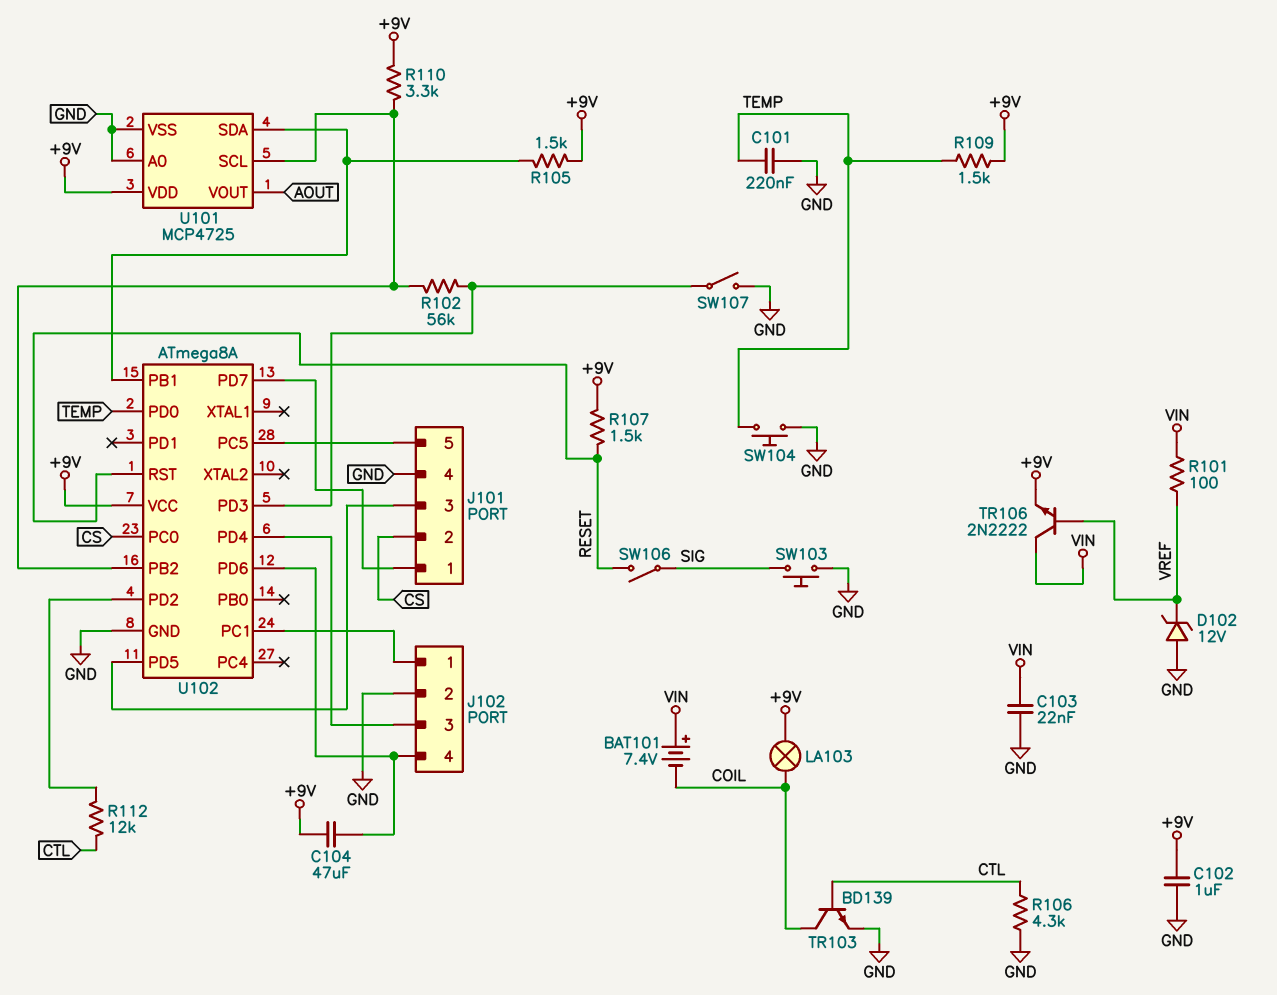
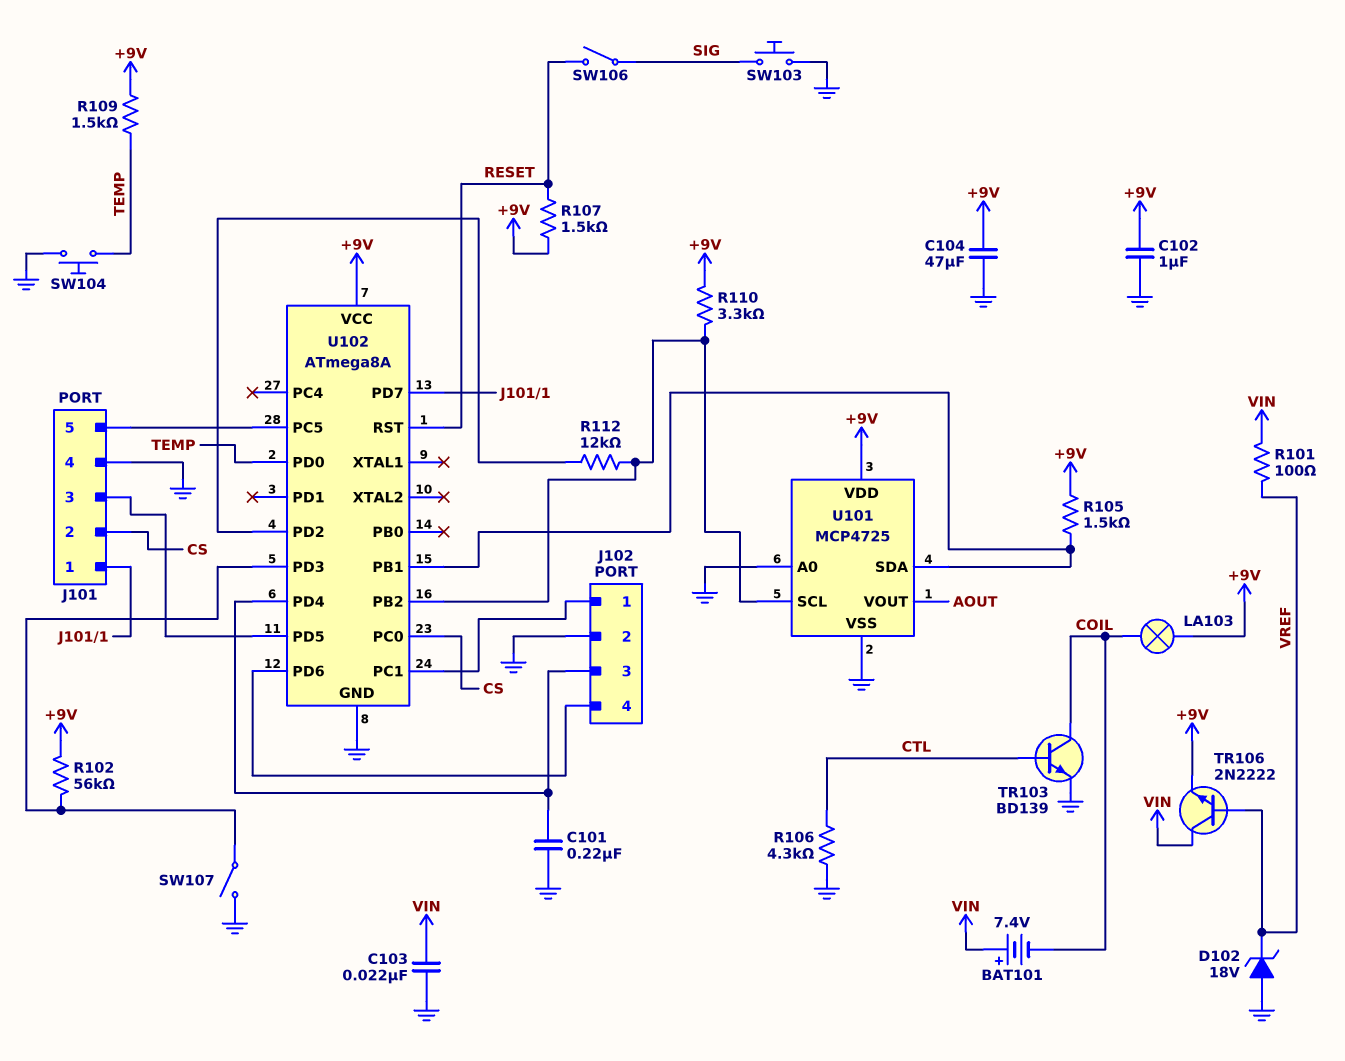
C101: 220nF (GND, TEMP) -> 220nF (GND, J102/3)
C104: 47uF (+9V, J102/4) -> 47uF (+9V, GND)
D102: zener 12V (A GND, K VREF) -> zener 18V (A GND, K VREF)
R102: 56k (U101/SCL, U102/PD3) -> 56k (+9V, U102/PD3)
R112: 12k (CTL, U102/PD2) -> 12k (U101/SCL, U102/PD2)

